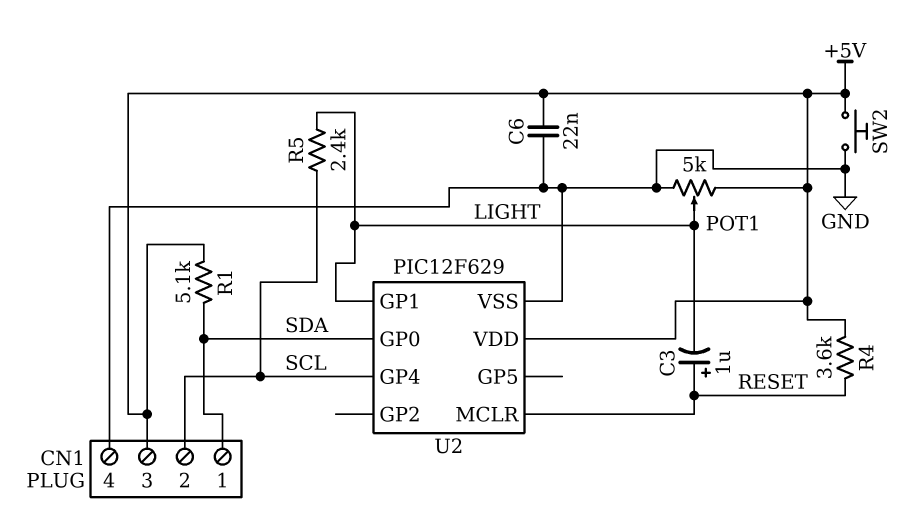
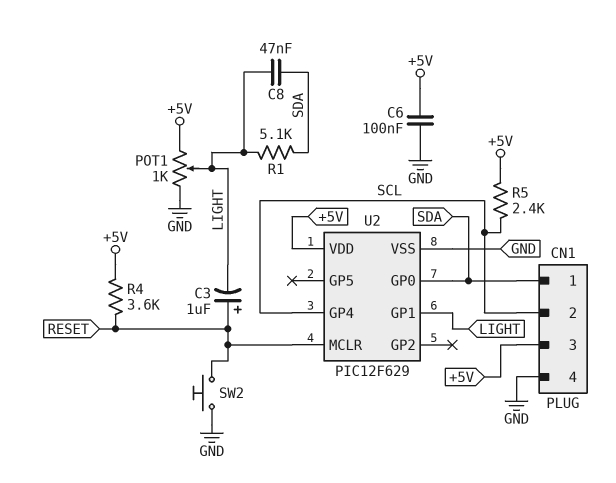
C6: 22nF (+5V, GND) -> 100nF (+5V, GND)
C8: none -> 47nF (LIGHT, SDA)
POT1: 5k (+5V, GND, wiper LIGHT) -> 1k (+5V, GND, wiper LIGHT)
R1: 5.1k (+5V, SDA) -> 5.1k (LIGHT, SDA)
R5: 2.4k (LIGHT, SCL) -> 2.4k (+5V, SCL)
SW2: button (+5V, GND) -> button (GND, RESET)

